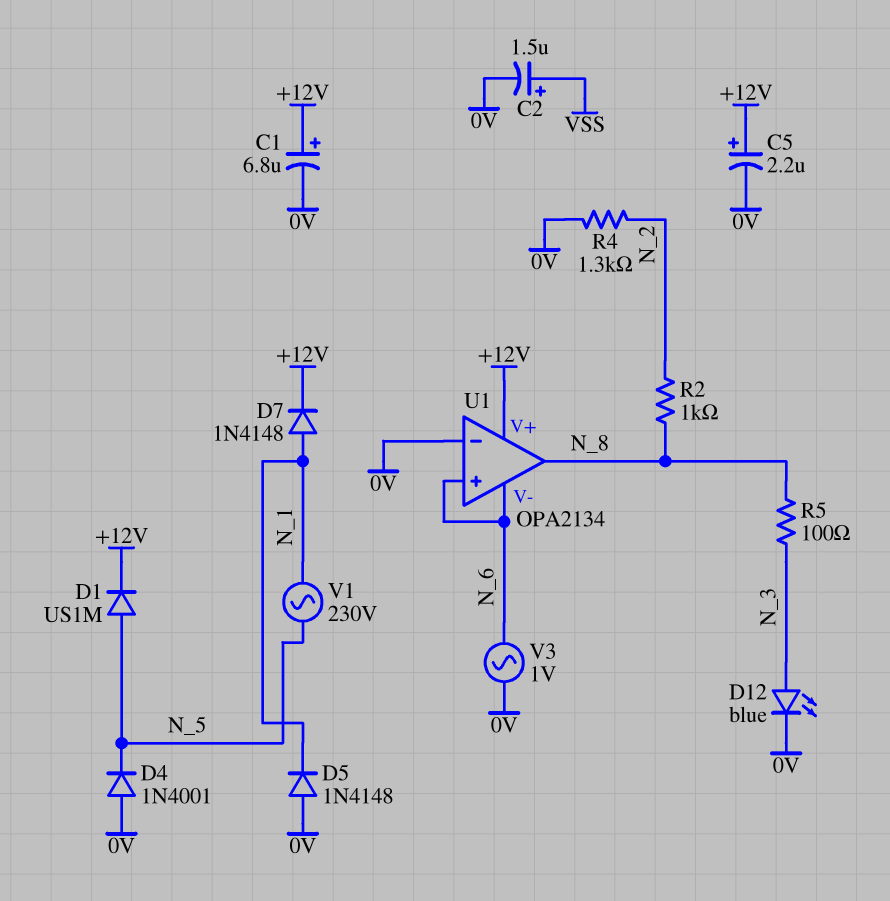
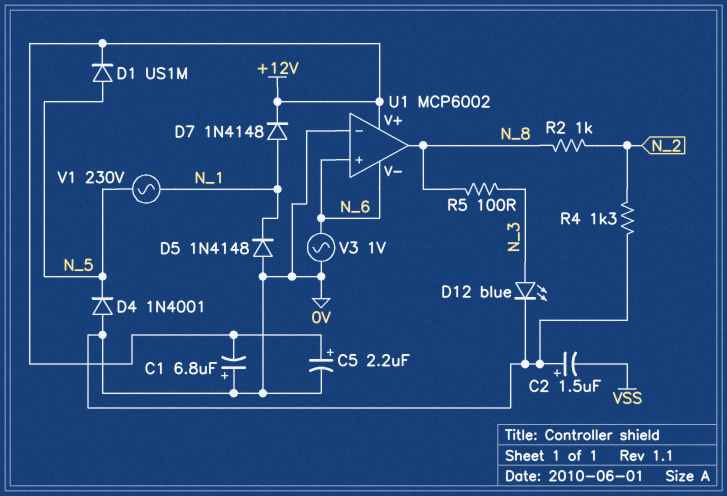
C1: 6.8uF (plus +12V, minus 0V) -> 6.8uF (plus 0V, minus +12V)
C2: 1.5uF (plus VSS, minus 0V) -> 1.5uF (plus 0V, minus VSS)
U1: OPA2134 -> MCP6002

